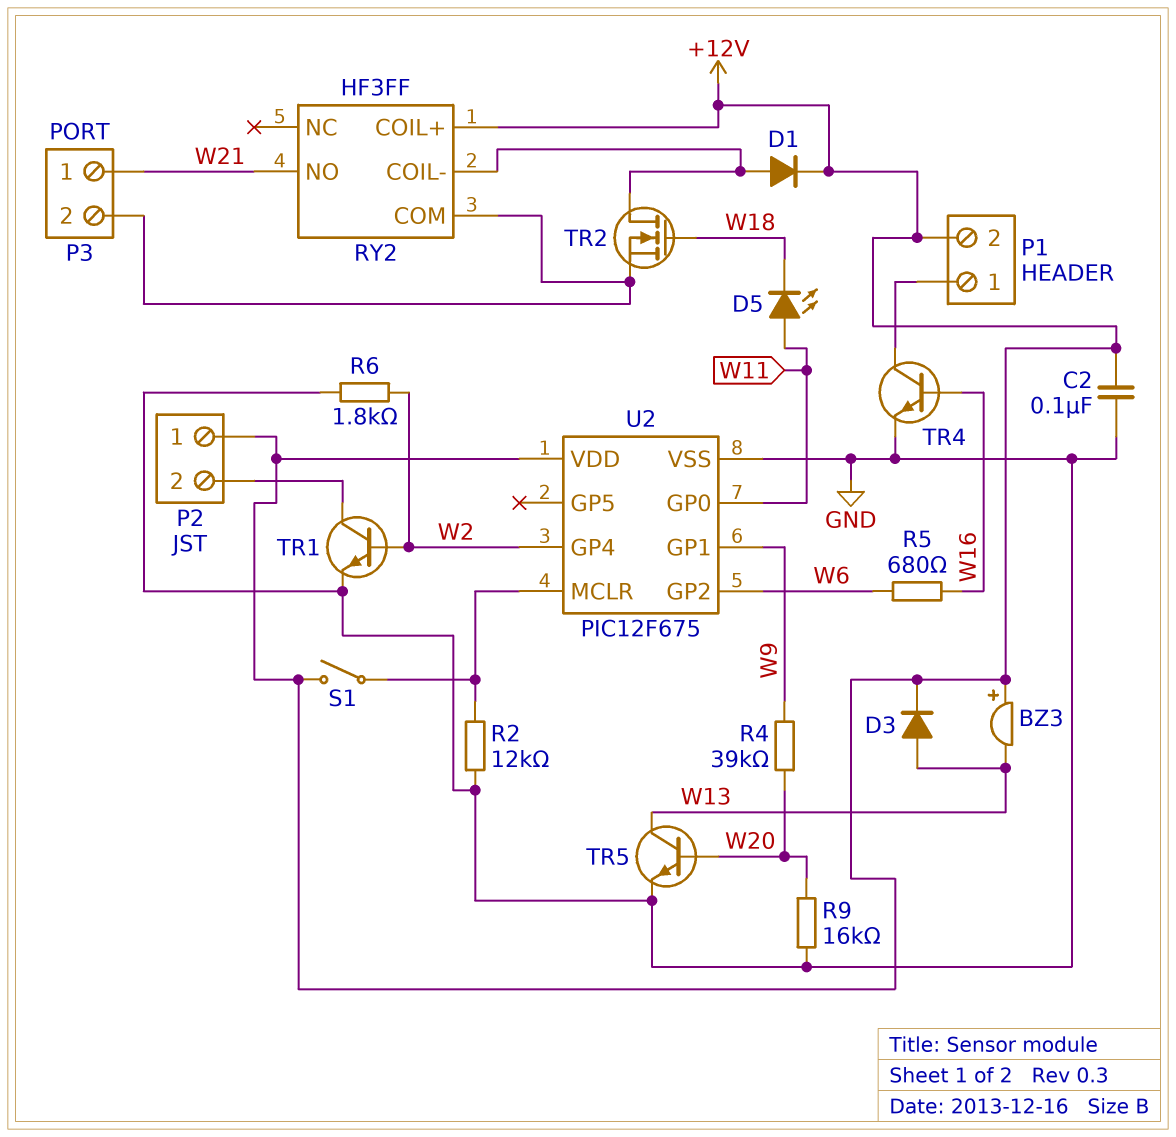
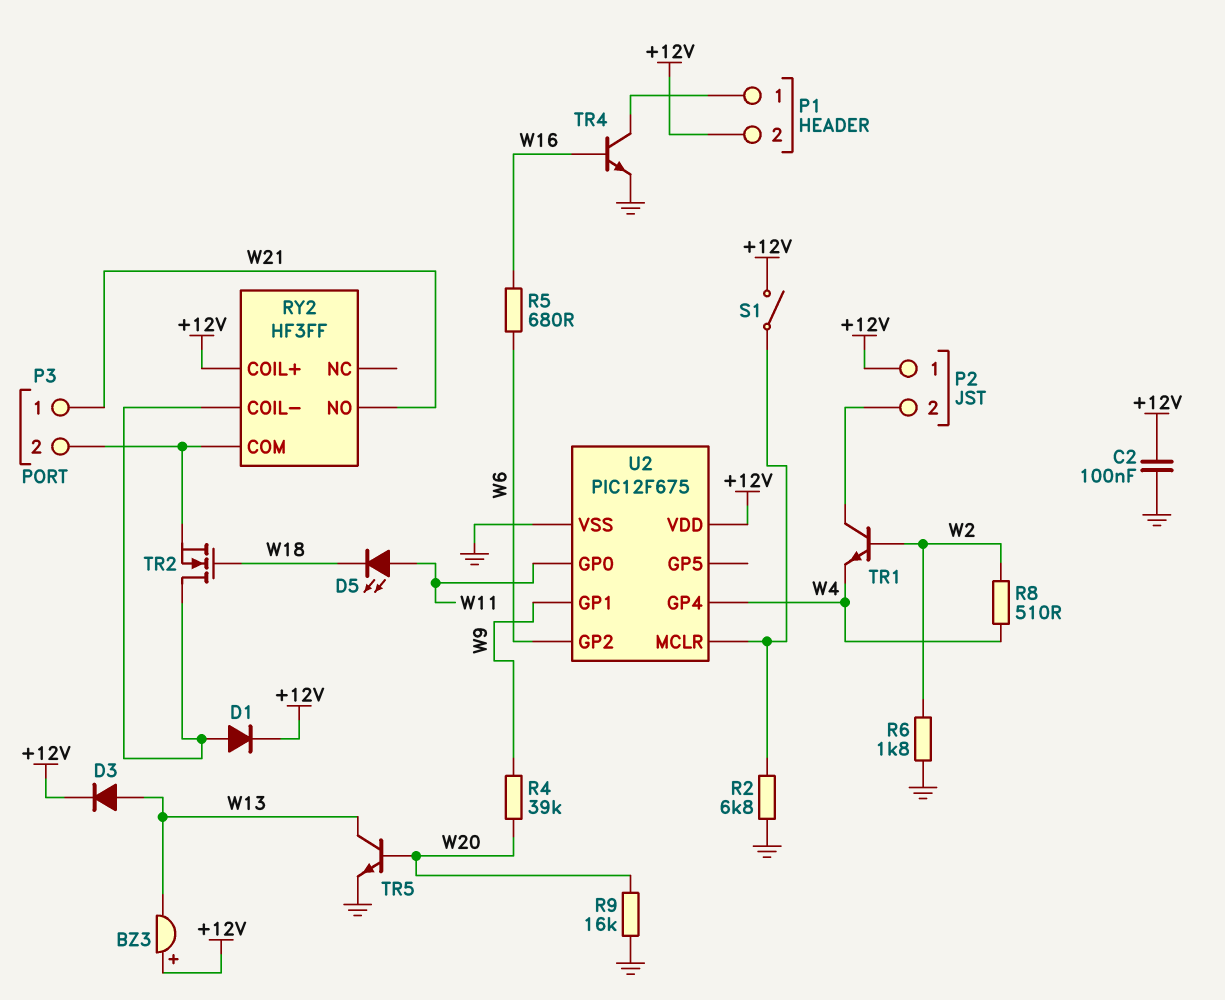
R2: 12k (GND, U2/MCLR) -> 6.8k (GND, U2/MCLR)
R8: none -> 510 (W2, W4)
TR1: NPN (B W2, C P2/2, E GND) -> NPN (B W2, C P2/2, E W4)
U2 pin GP4: W2 -> W4

